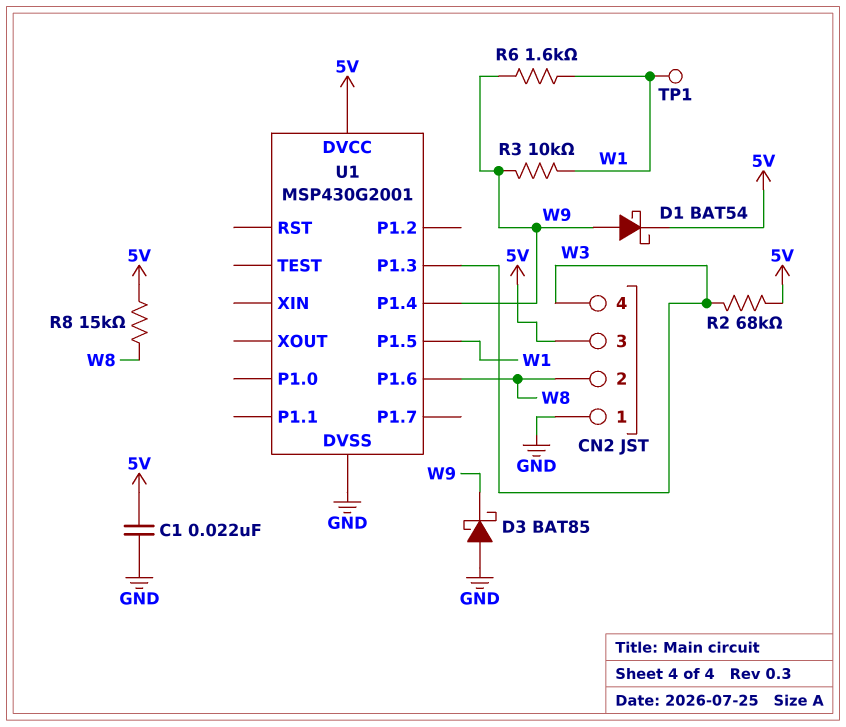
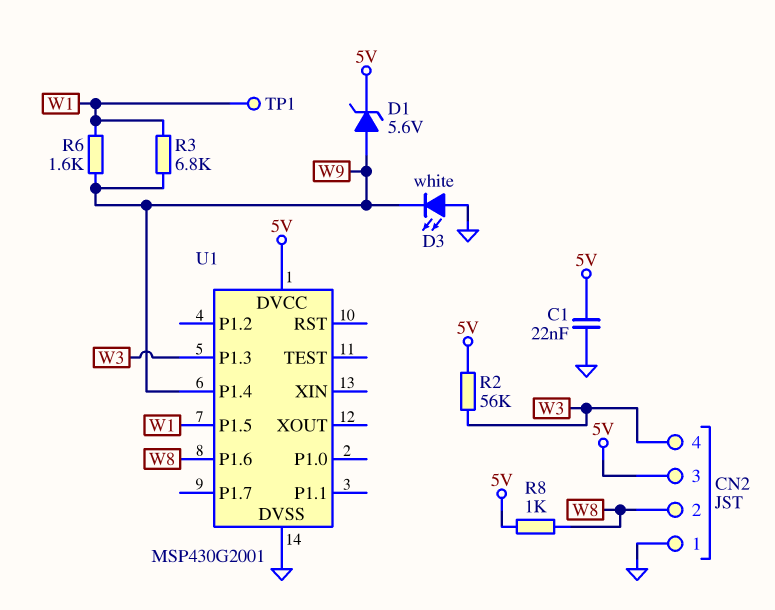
D1: schottky BAT54 (A W9, K 5V) -> zener 5.6V (A W9, K 5V)
D3: schottky BAT85 (A GND, K W9) -> LED white (A GND, K W9)
R2: 68k (5V, W3) -> 56k (5V, W3)
R3: 10k (W1, W9) -> 6.8k (W1, W9)
R8: 15k (5V, W8) -> 1k (5V, W8)

